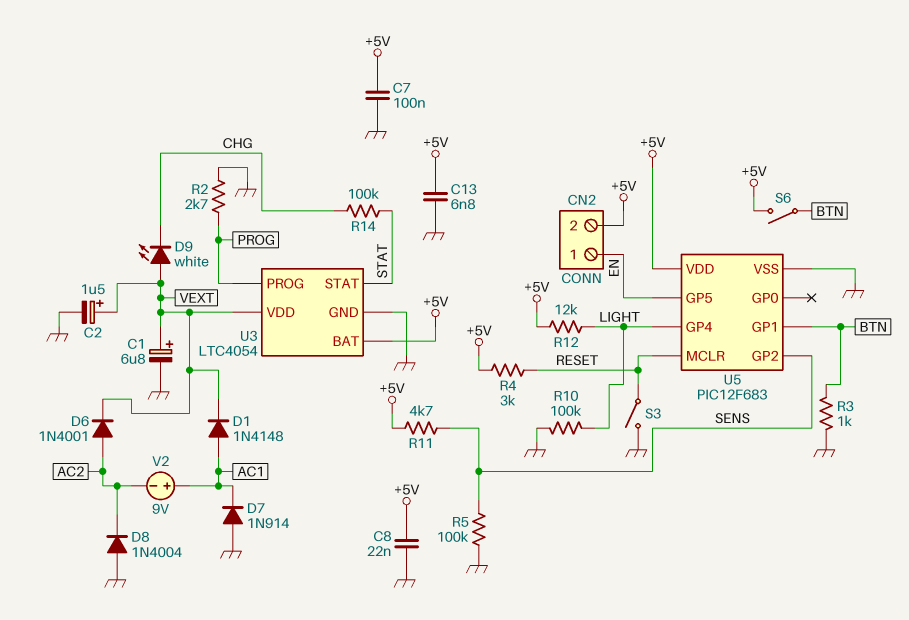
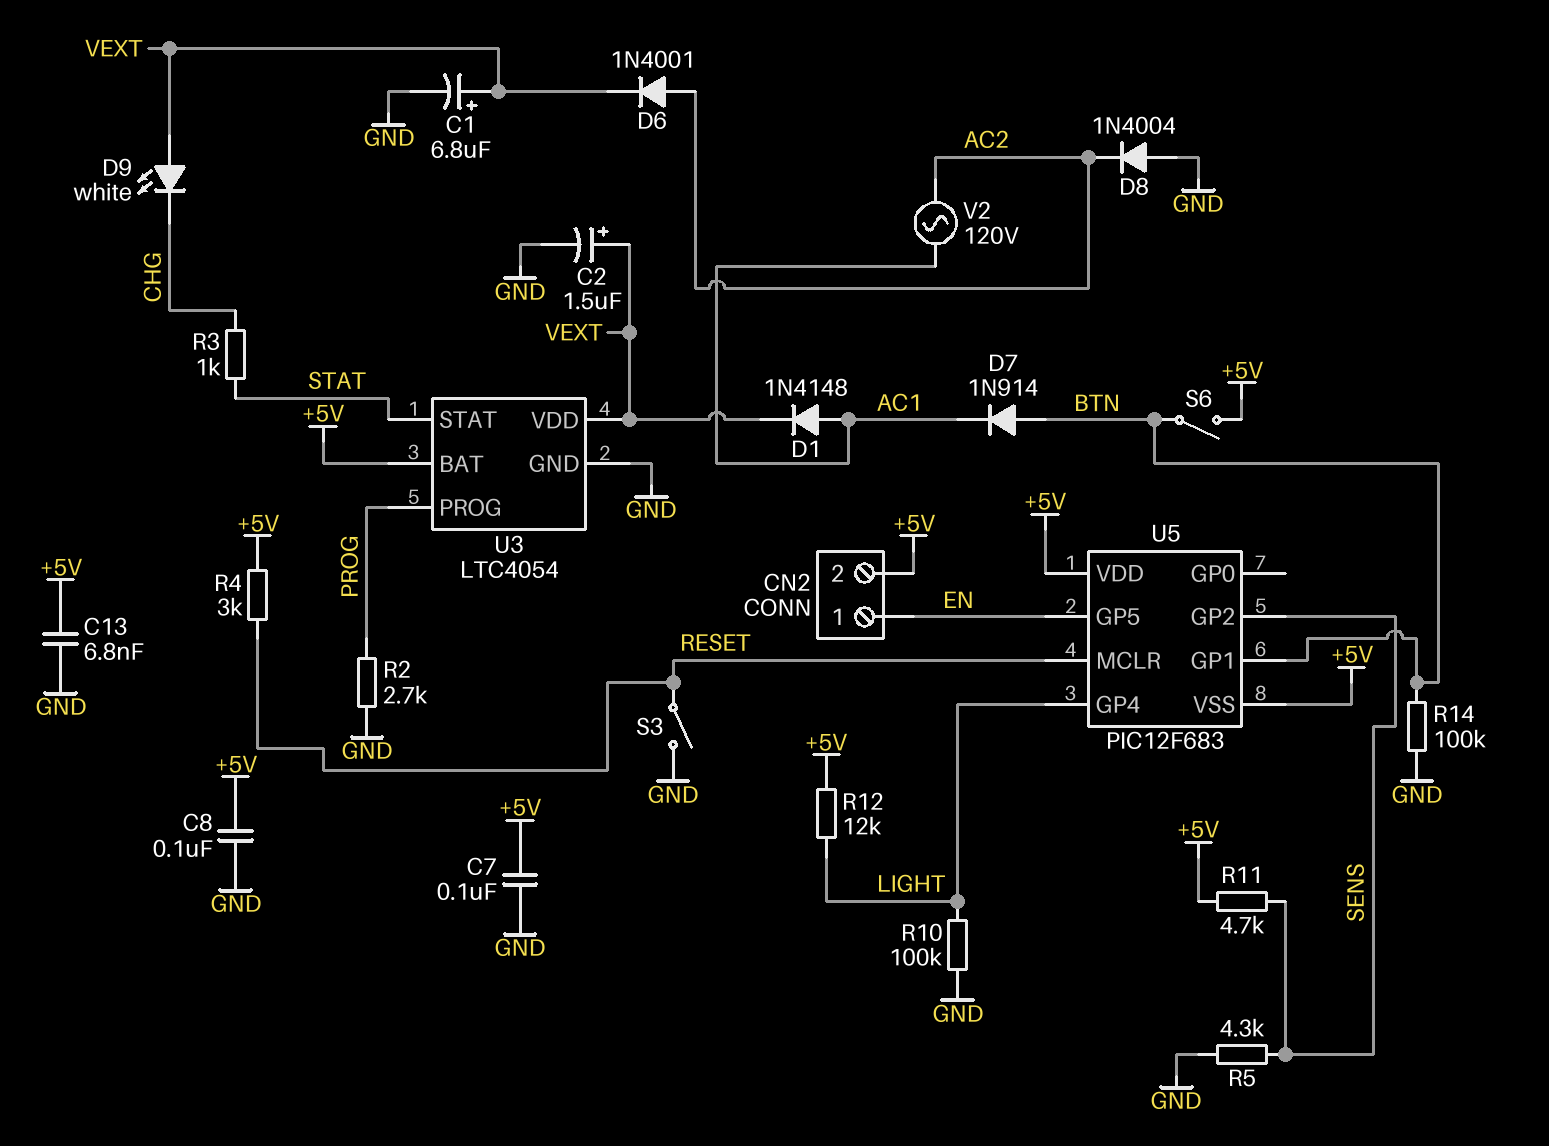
C8: 22nF (+5V, GND) -> 100nF (+5V, GND)
D7: diode 1N914 (A GND, K AC1) -> diode 1N914 (A BTN, K AC1)
R3: 1k (BTN, GND) -> 1k (CHG, STAT)
R5: 100k (GND, SENS) -> 4.3k (GND, SENS)
R14: 100k (CHG, STAT) -> 100k (BTN, GND)
U5 pin VSS: GND -> +5V
V2: 9V (plus AC1, minus AC2) -> AC 120V (AC1, AC2)

